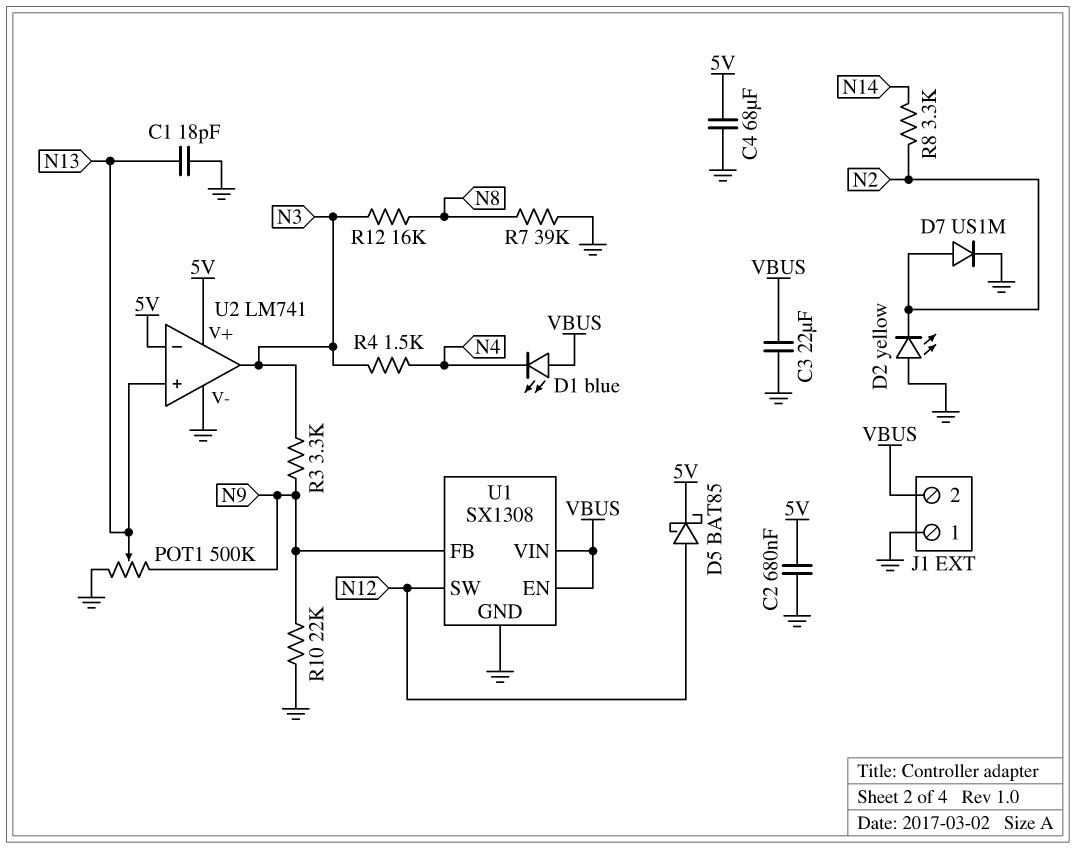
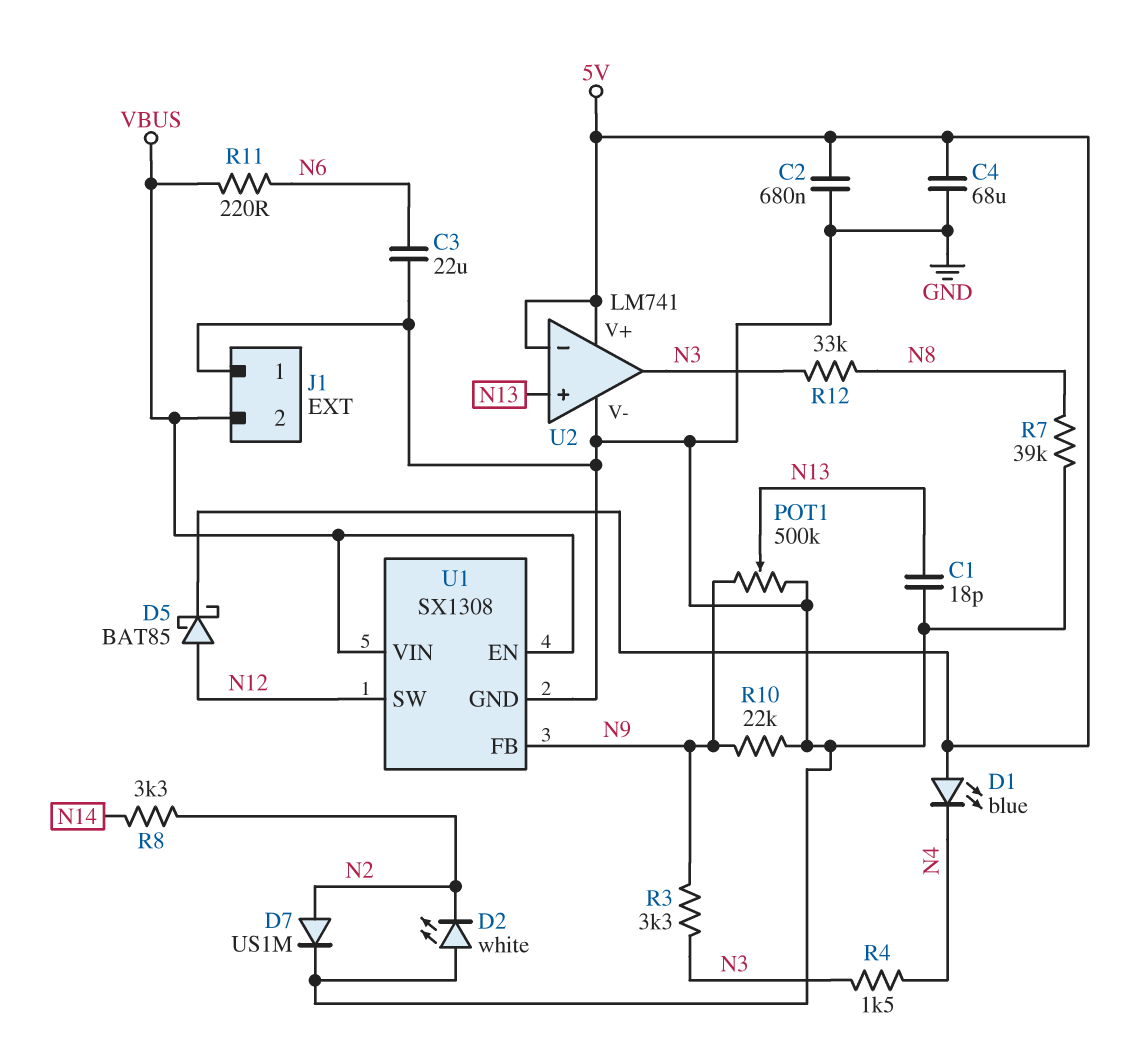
C3: 22uF (GND, VBUS) -> 22uF (GND, N6)
D1: LED blue (A VBUS, K N4) -> LED blue (A 5V, K N4)
D2: LED yellow (A GND, K N2) -> LED white (A GND, K N2)
R11: none -> 220 (N6, VBUS)
R12: 16k (N3, N8) -> 33k (N3, N8)

